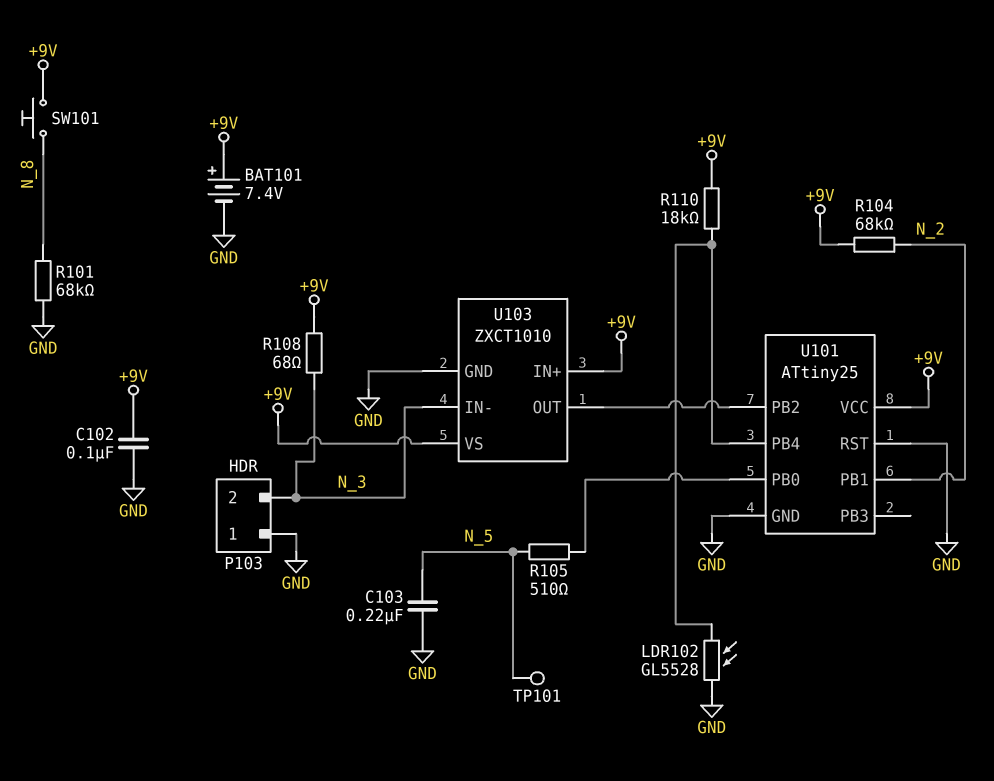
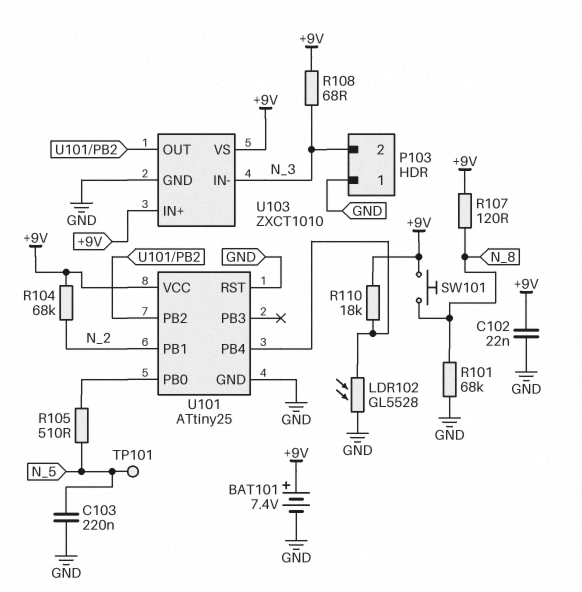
C102: 100nF (+9V, GND) -> 22nF (+9V, GND)
R107: none -> 120 (+9V, N_8)

